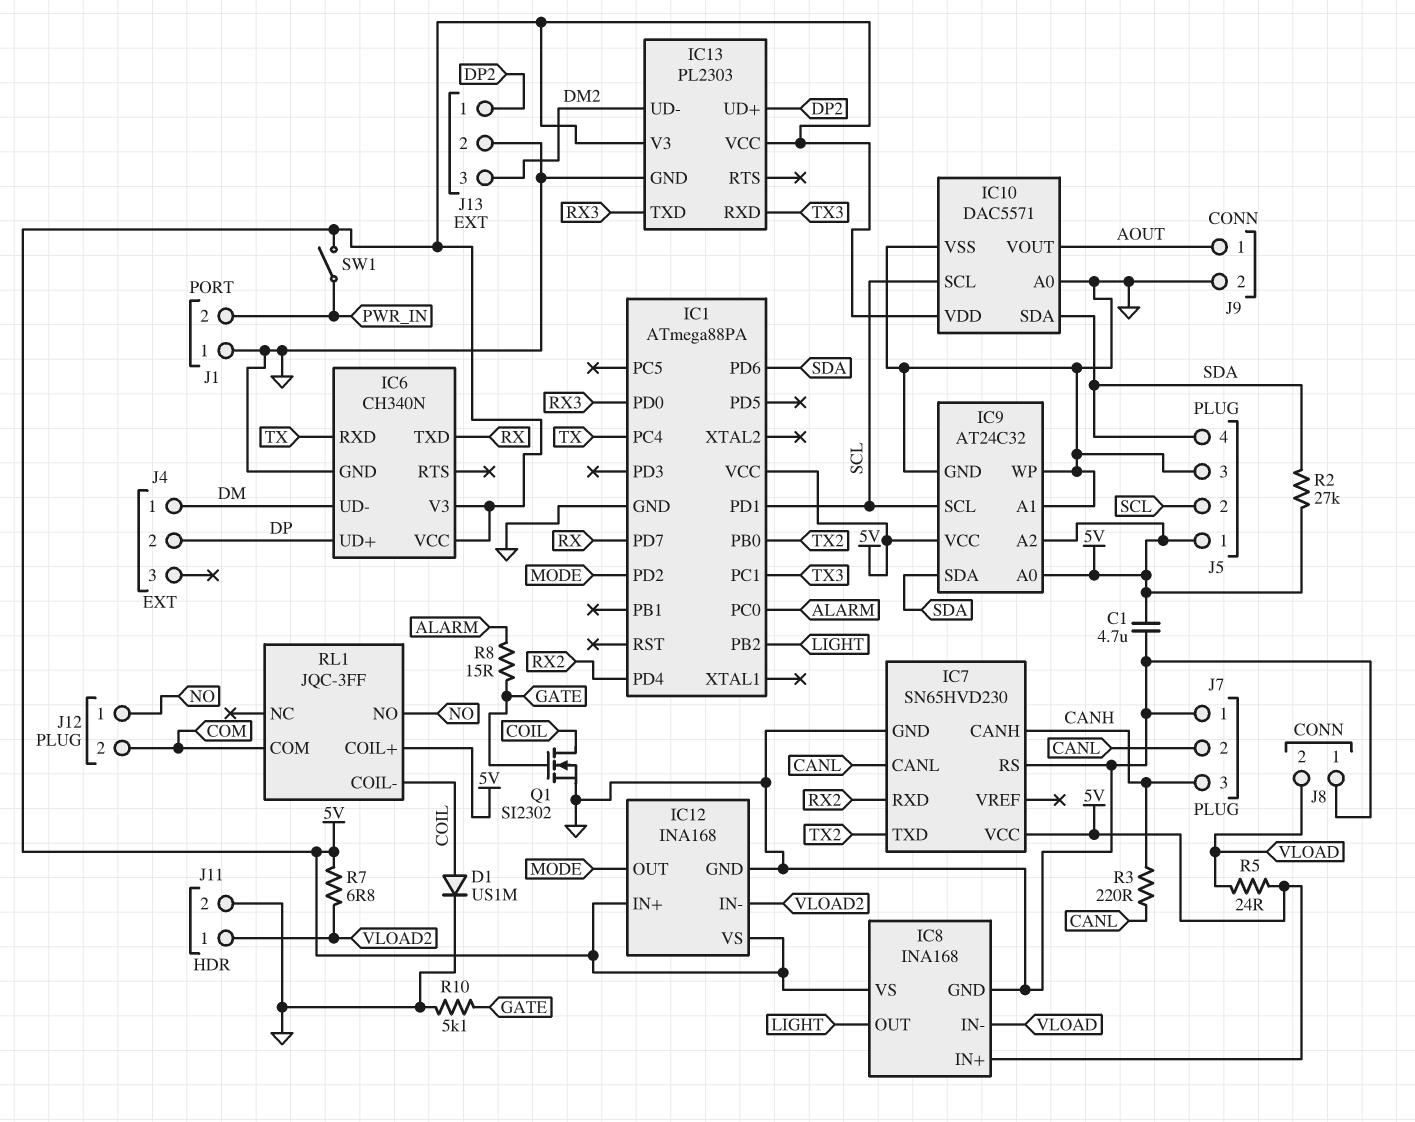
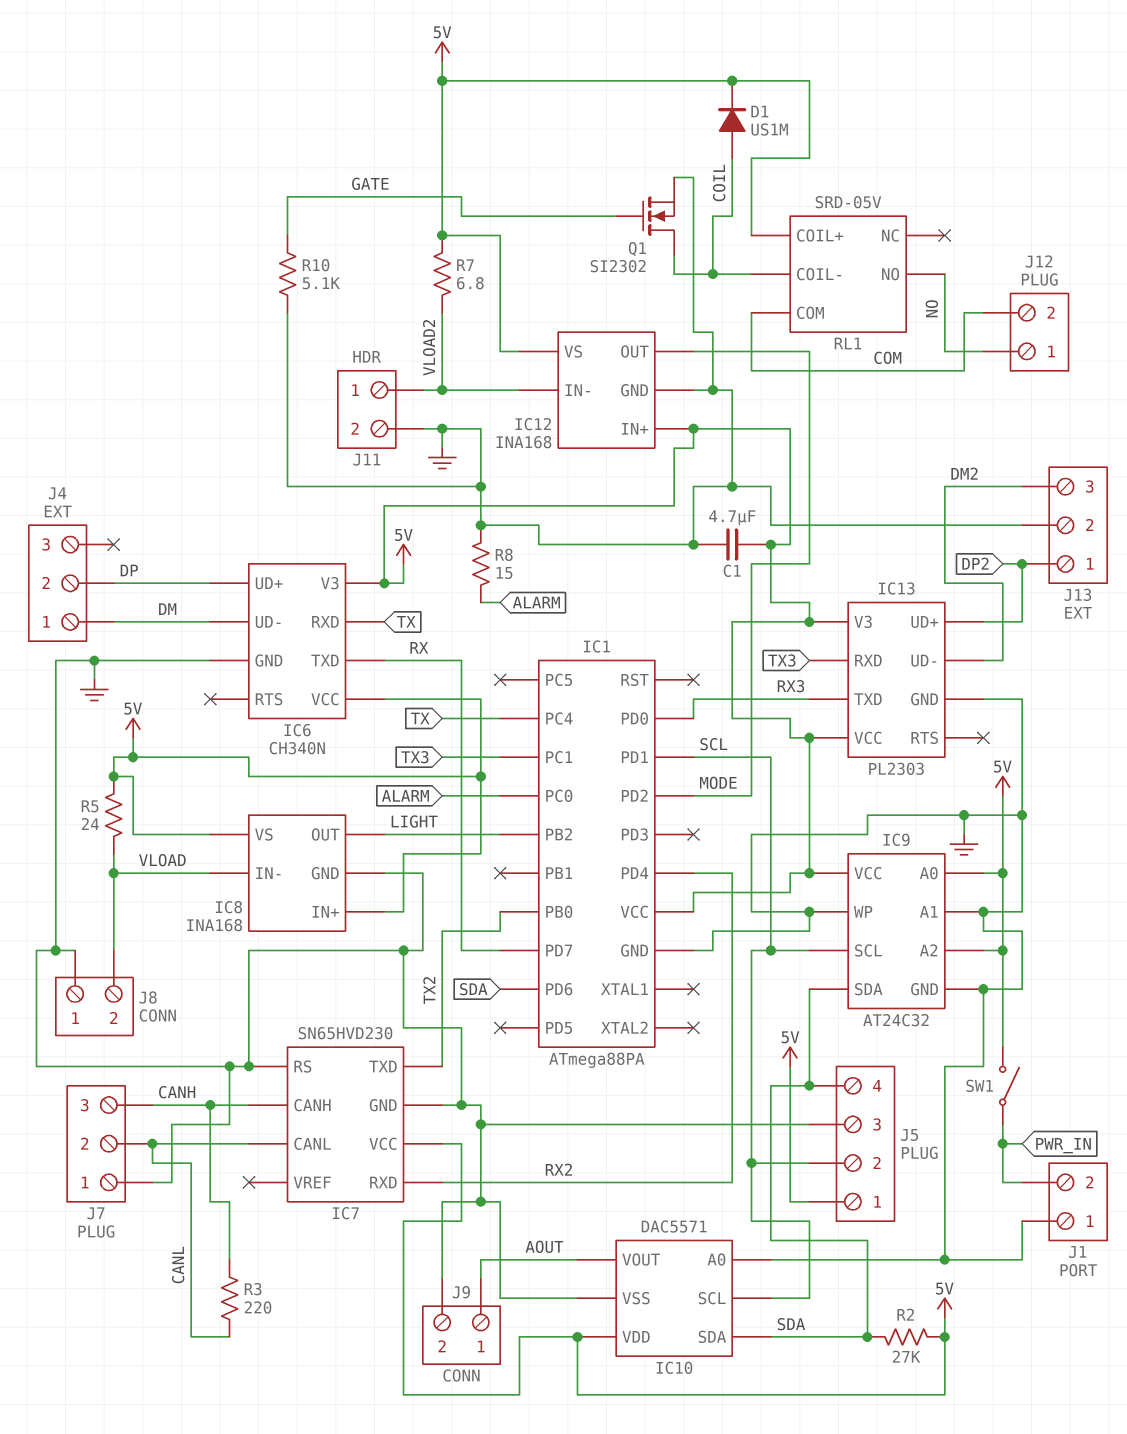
D1: diode US1M (A COIL, K GND) -> diode US1M (A COIL, K 5V)
R8: 15 (ALARM, GATE) -> 15 (ALARM, GND)
RL1: JQC-3FF -> SRD-05V

